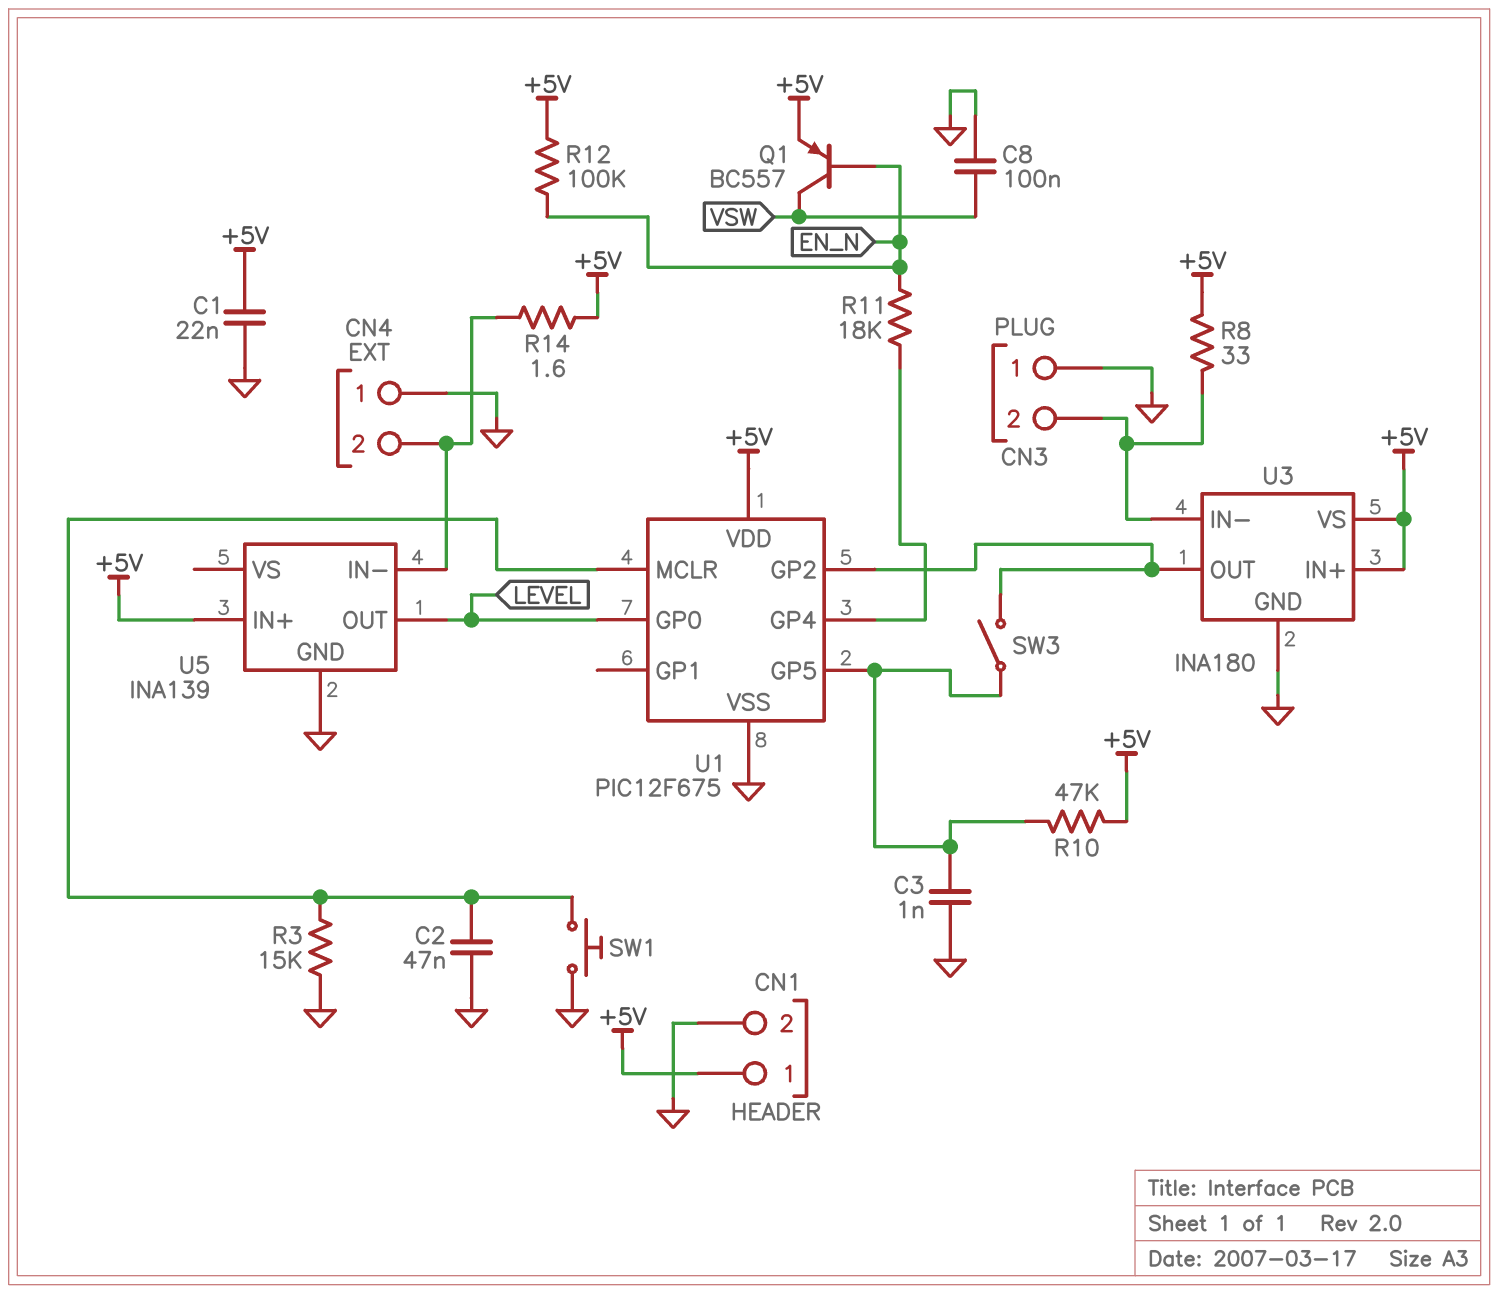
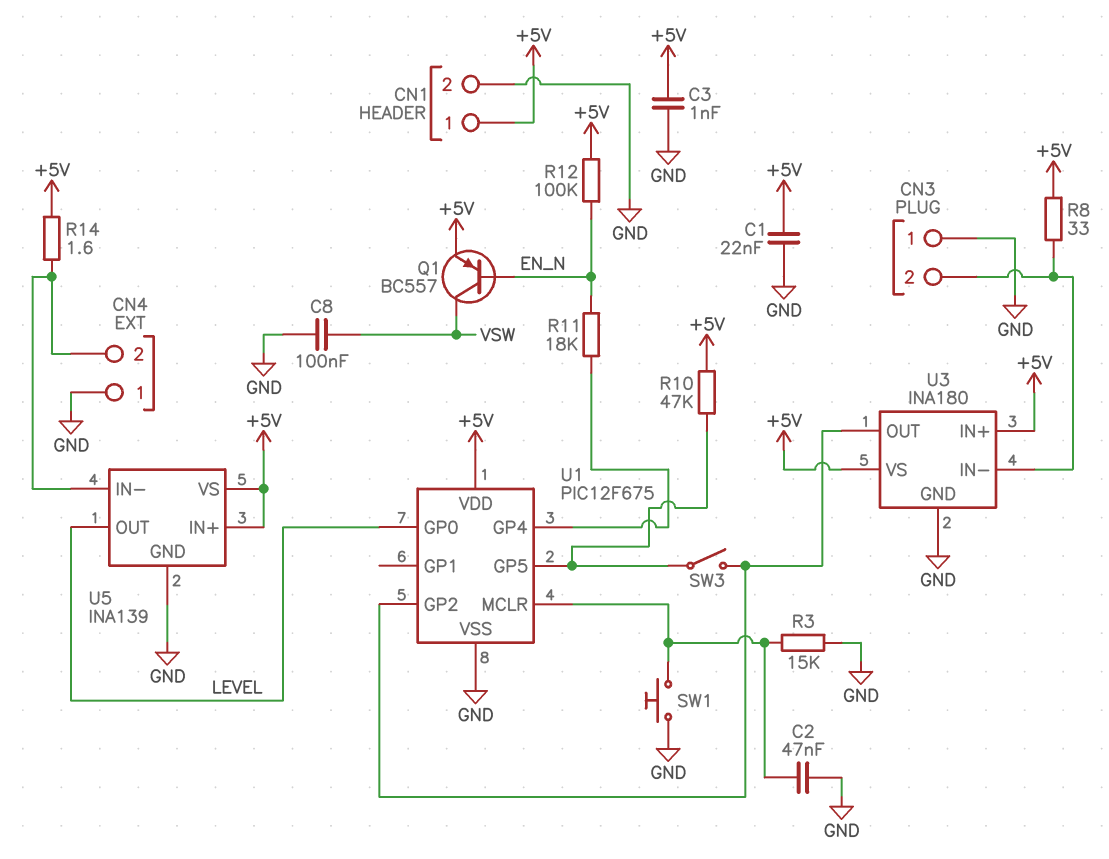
C3: 1nF (GND, U1/GP5) -> 1nF (+5V, GND)
U5 pin VS: none -> +5V

